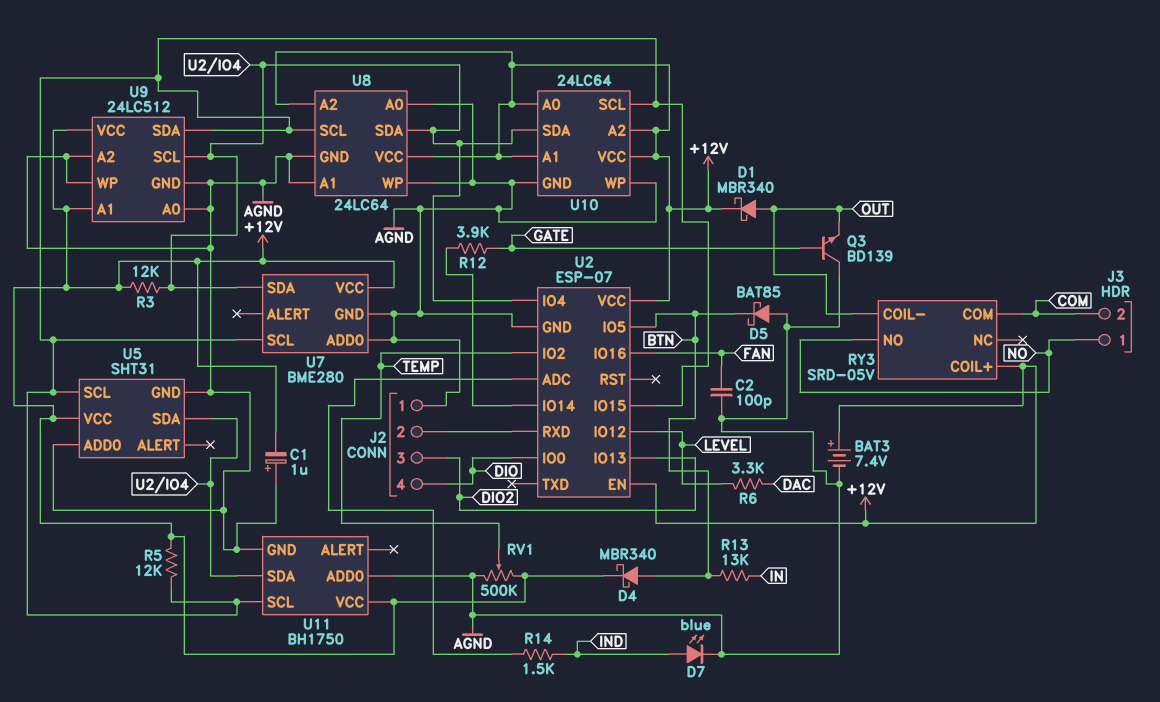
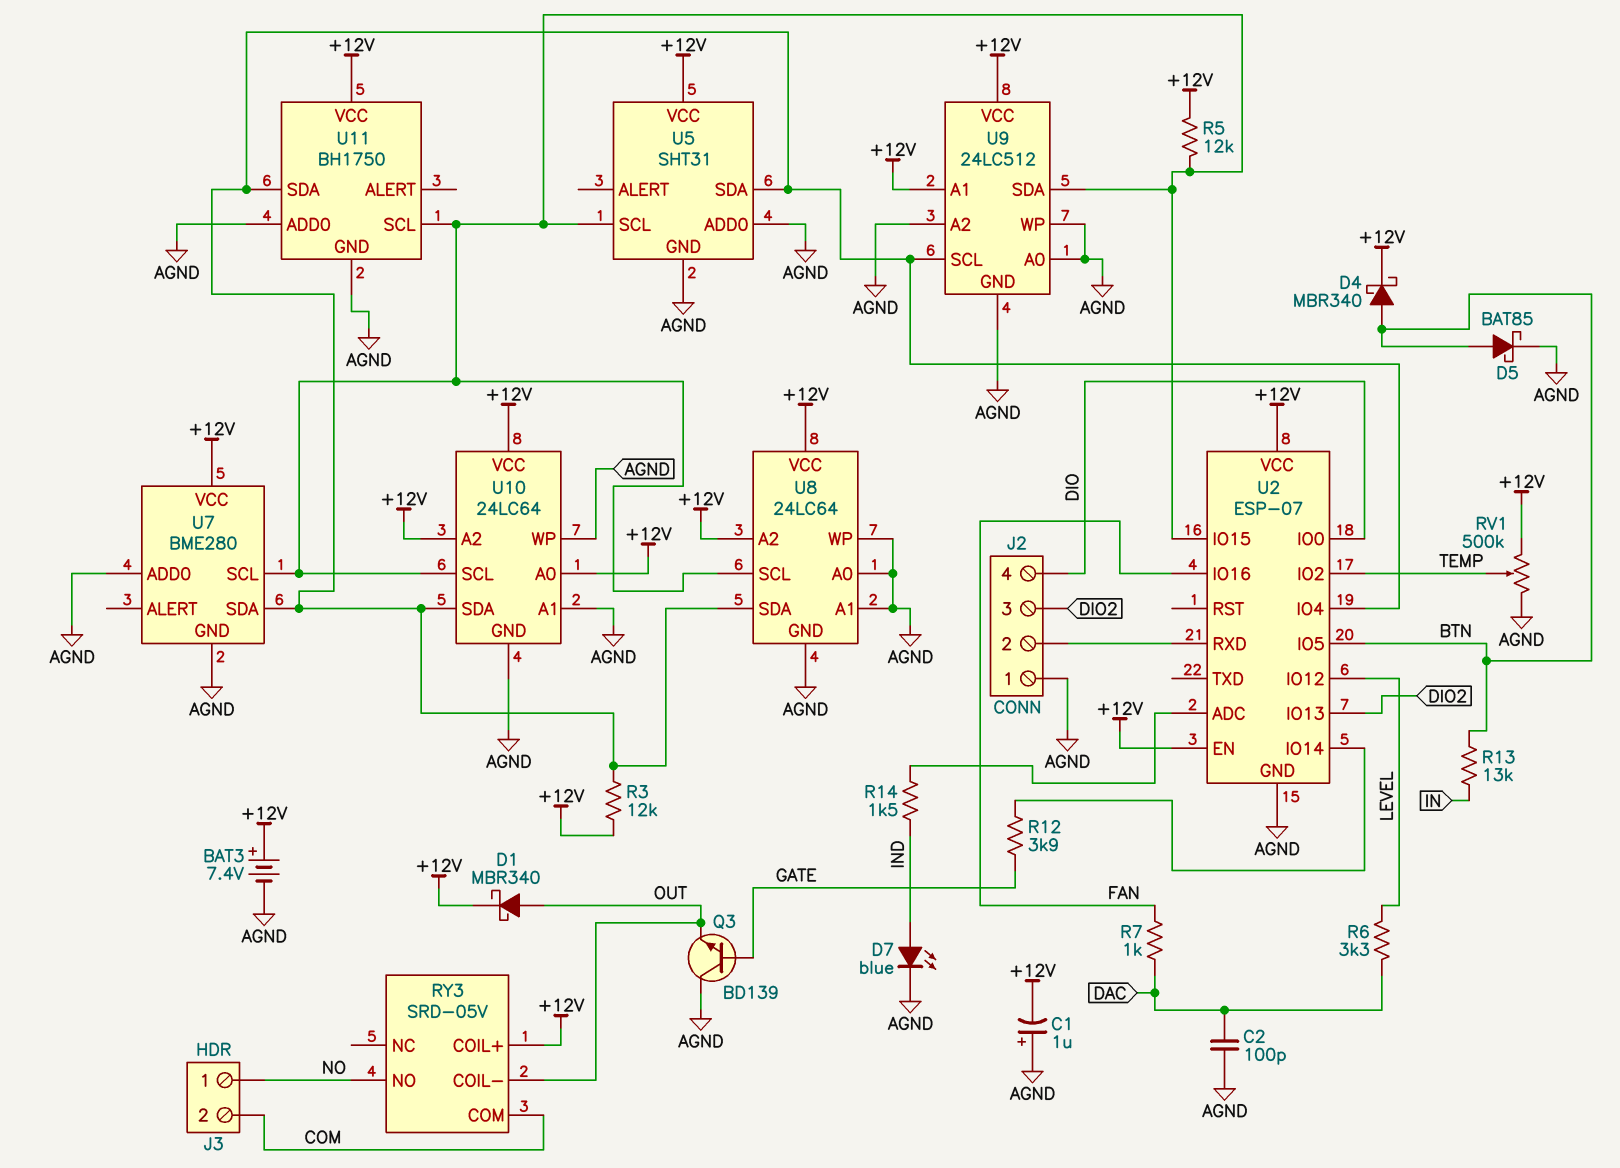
C2: 100pF (AGND, FAN) -> 100pF (AGND, DAC)
D5: schottky BAT85 (A AGND, K BTN) -> schottky BAT85 (A BTN, K AGND)
R7: none -> 1k (DAC, FAN)
U10 pin A1: +12V -> AGND

